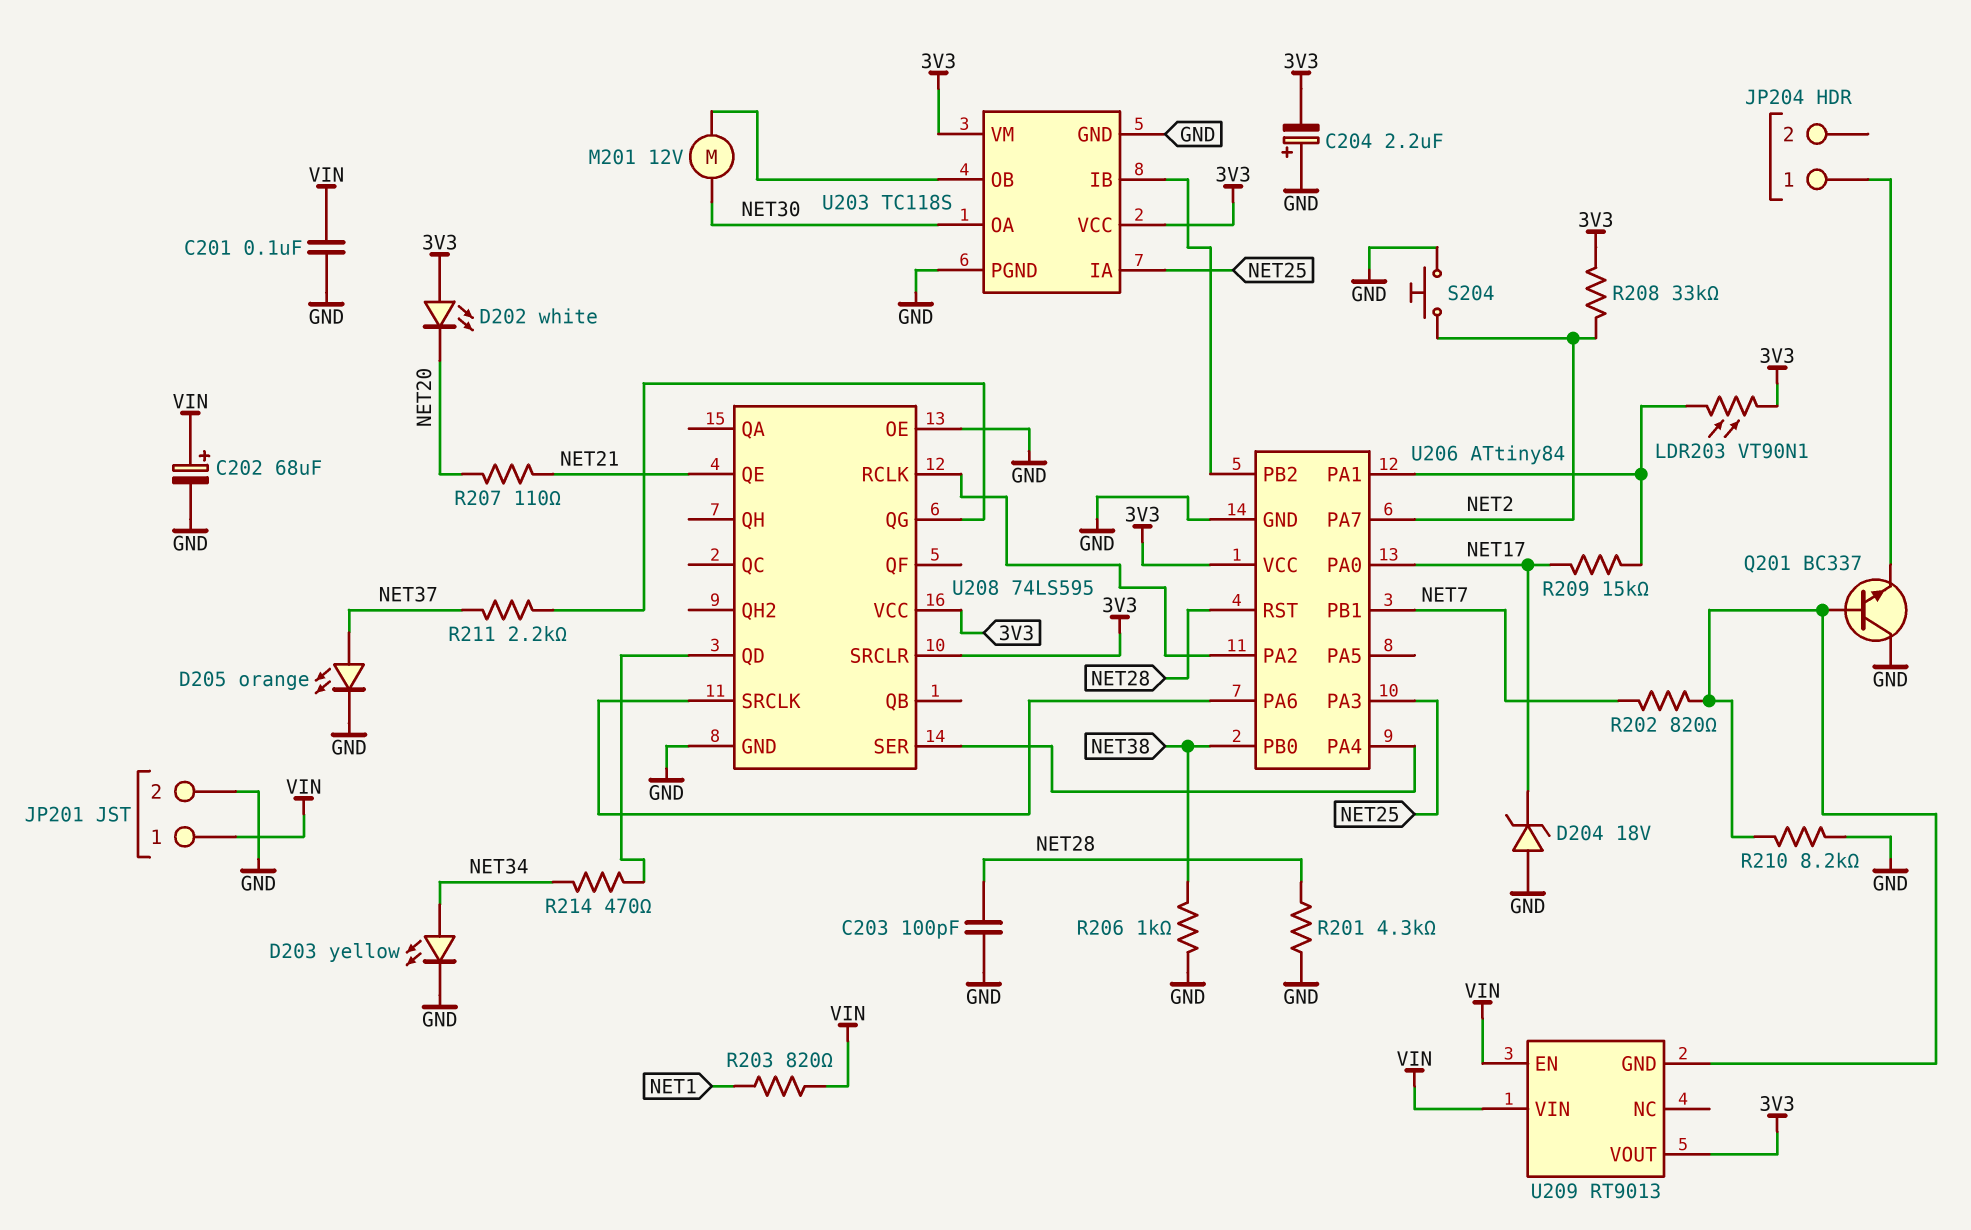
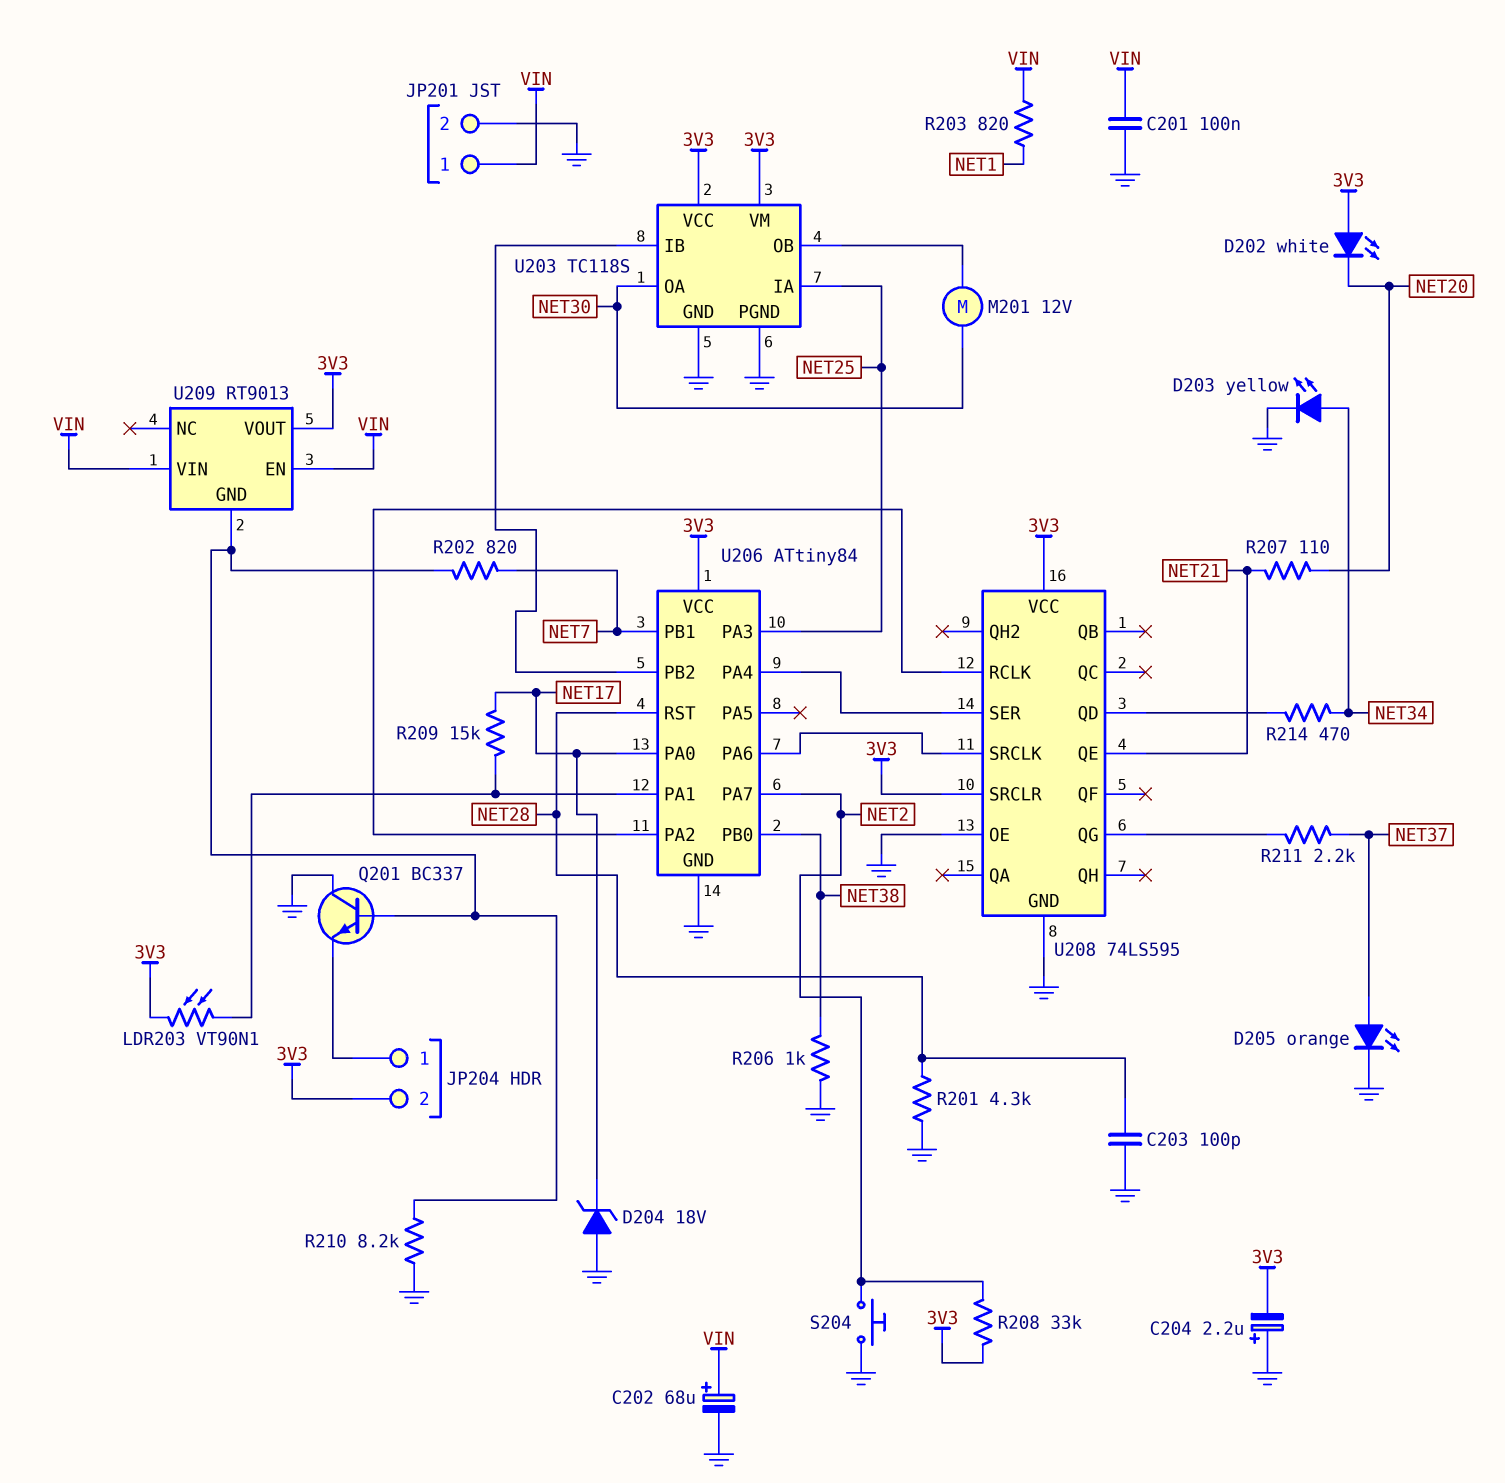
JP204 pin 2: none -> 3V3

